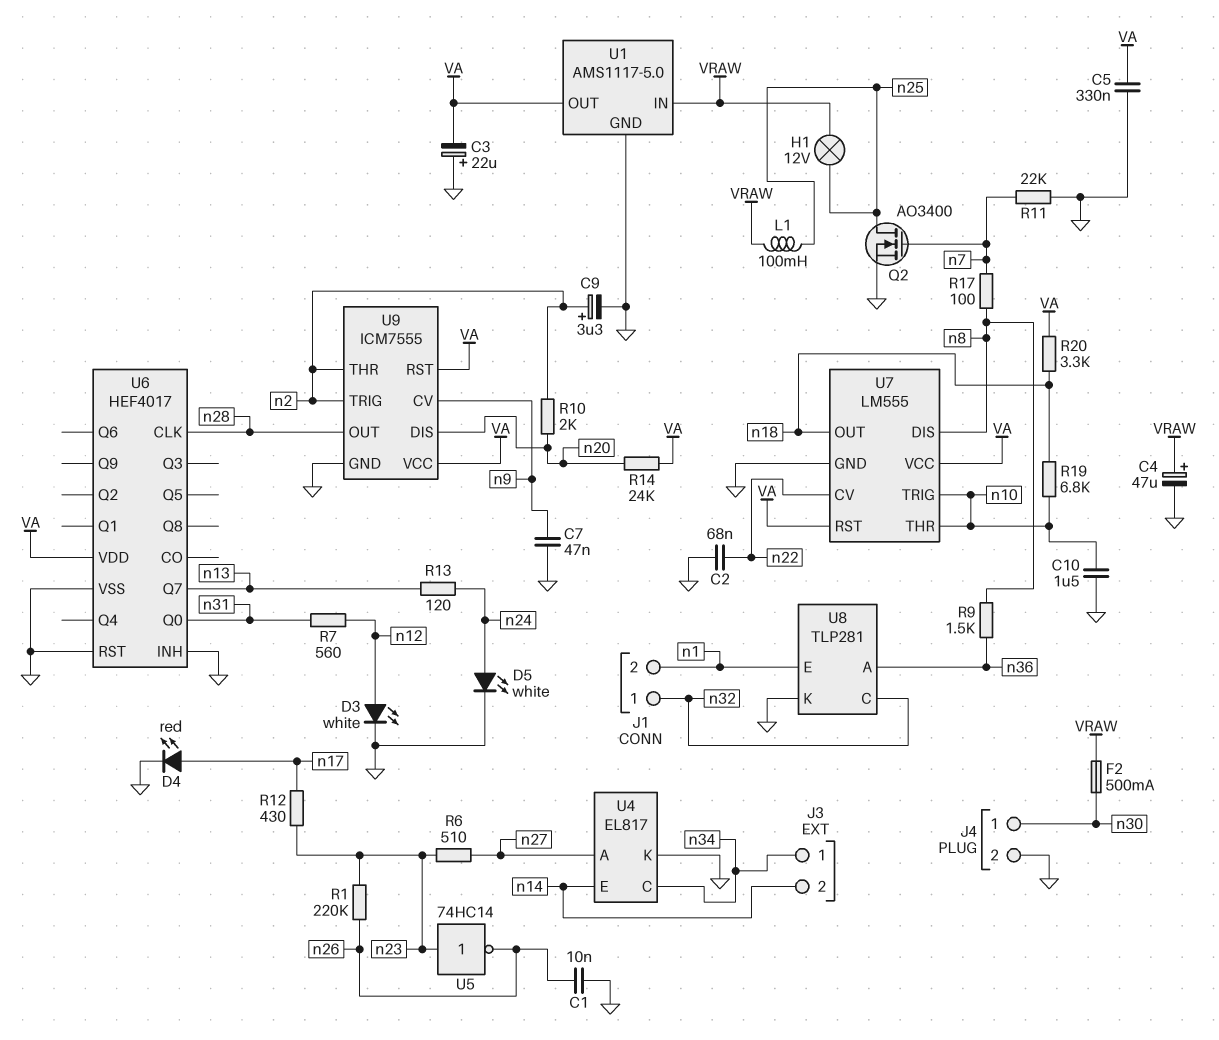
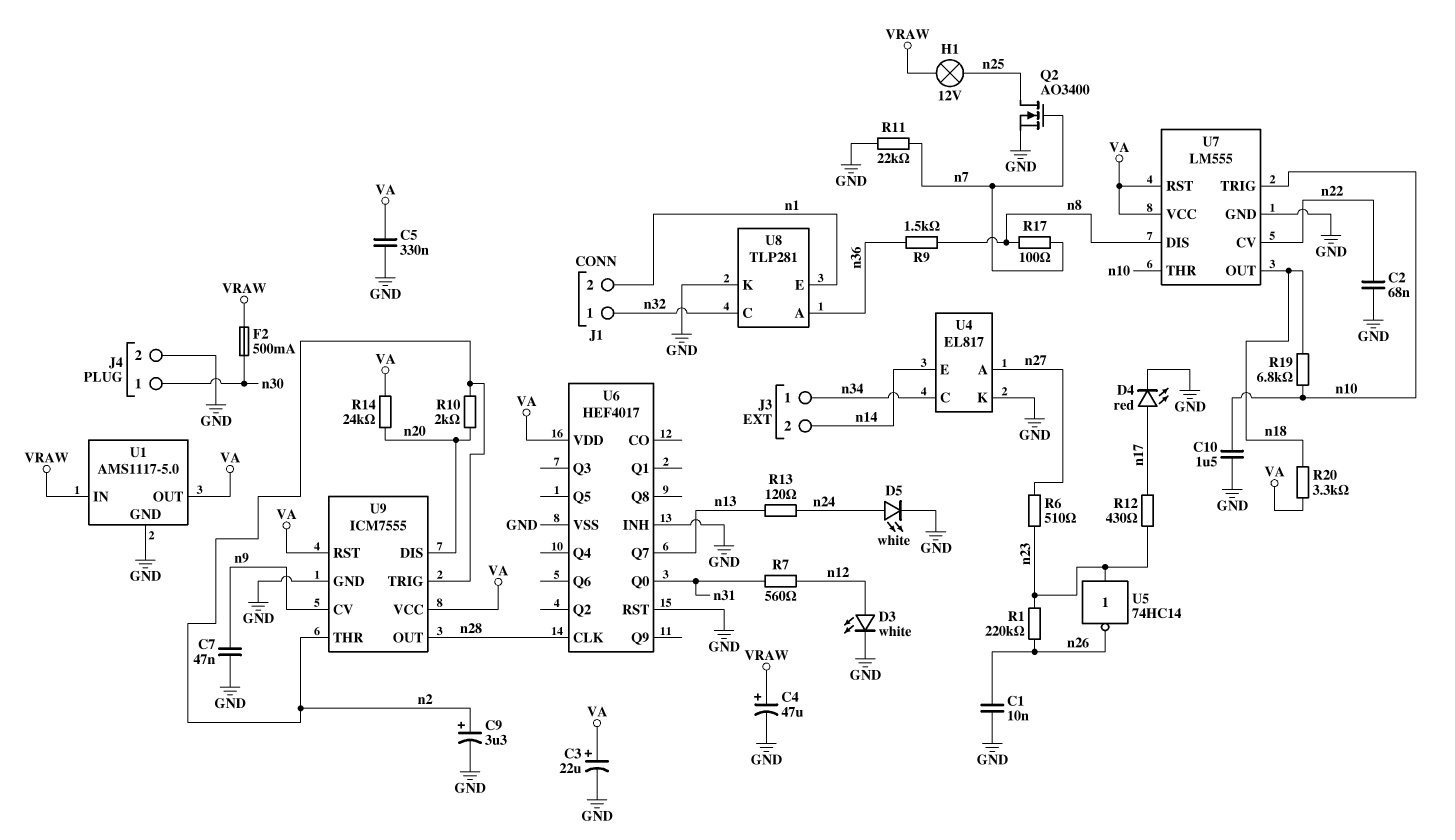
C3: 22uF (plus GND, minus VA) -> 22uF (plus VA, minus GND)
L1: 100mH (VRAW, n25) -> none

